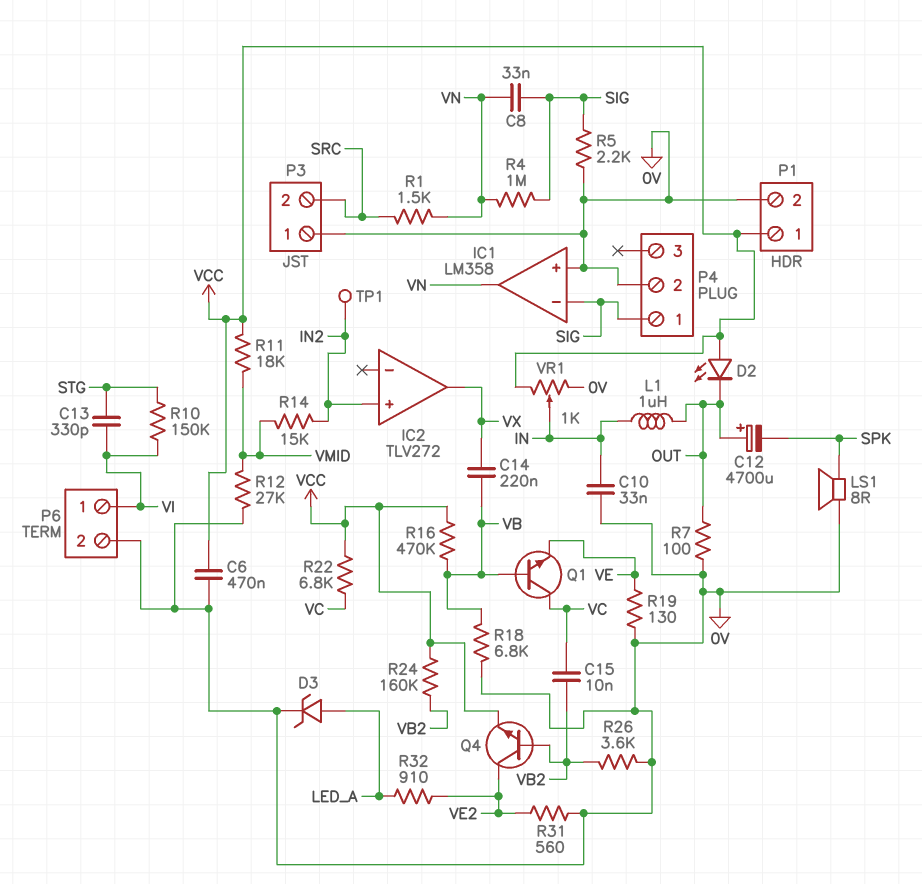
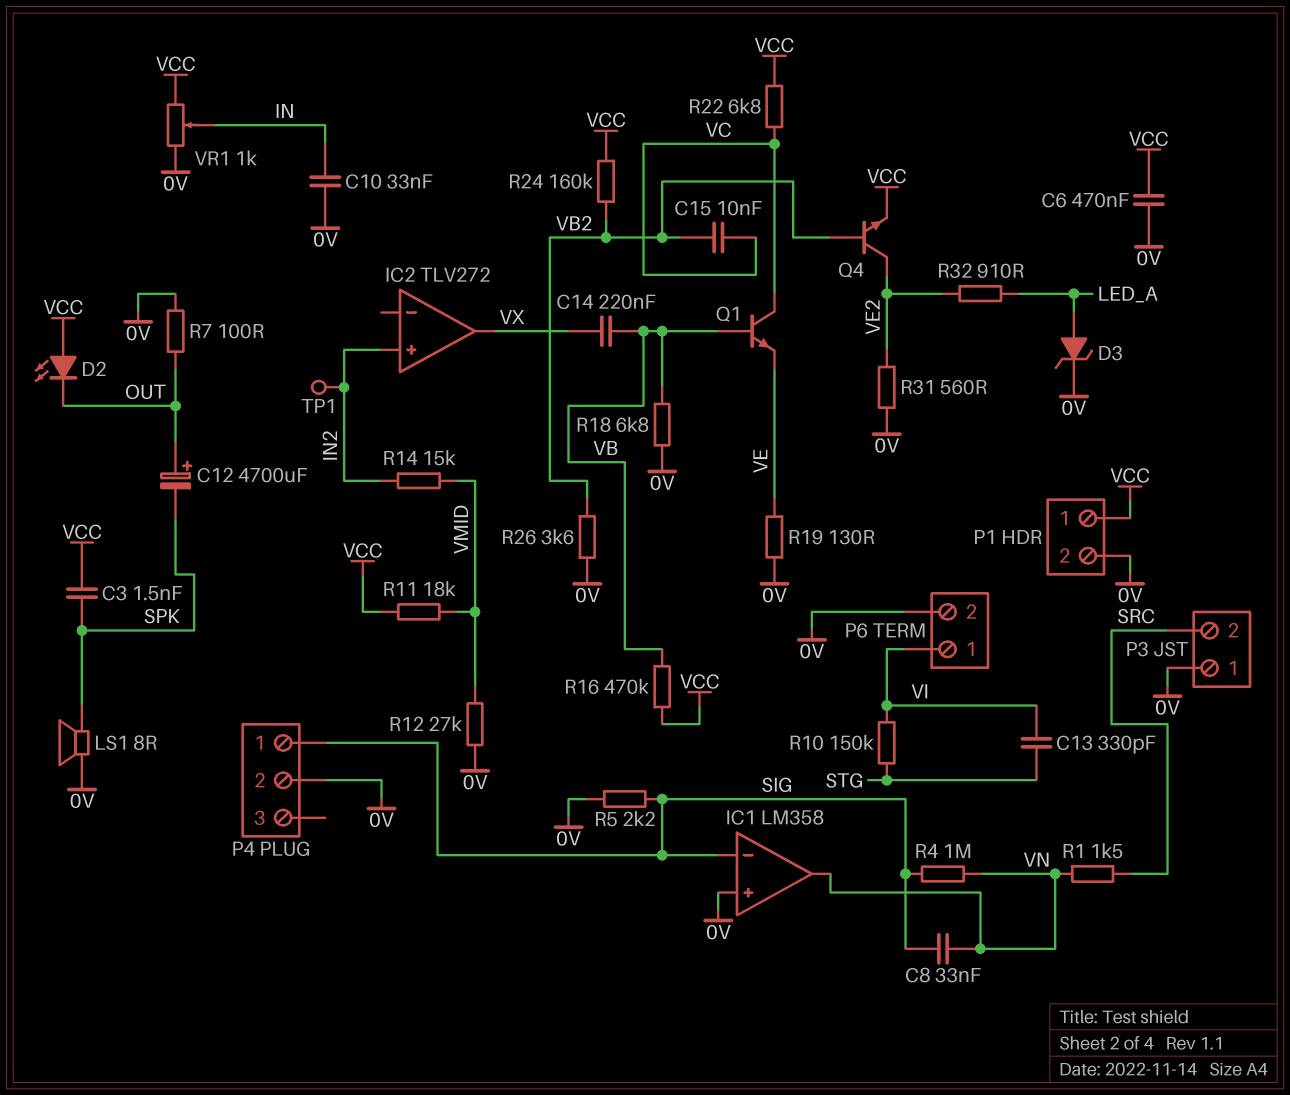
C3: none -> 1.5nF (SPK, VCC)
L1: 1uH (IN, OUT) -> none

